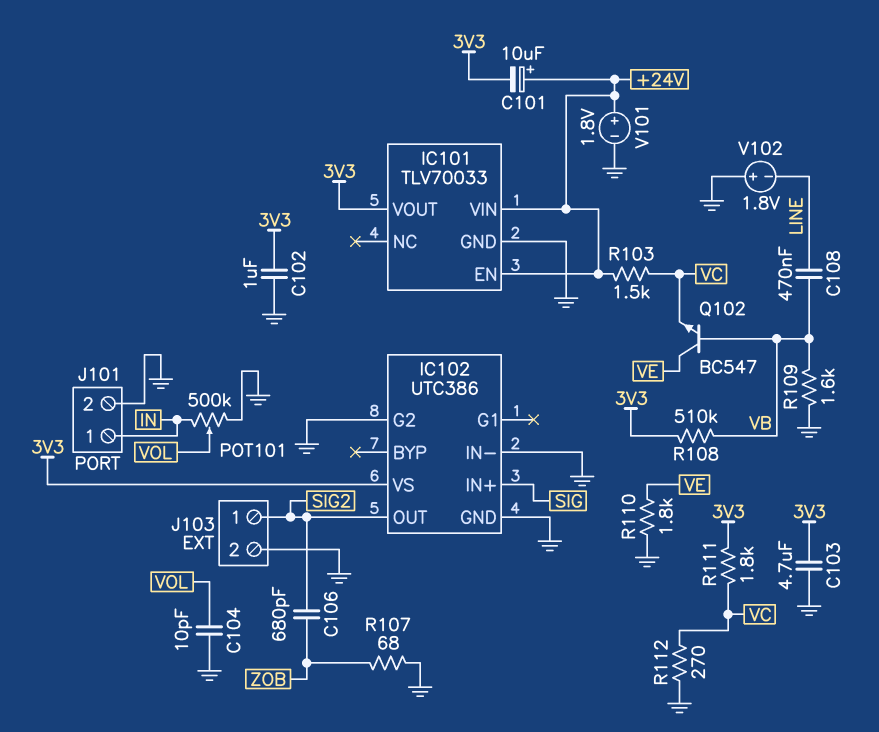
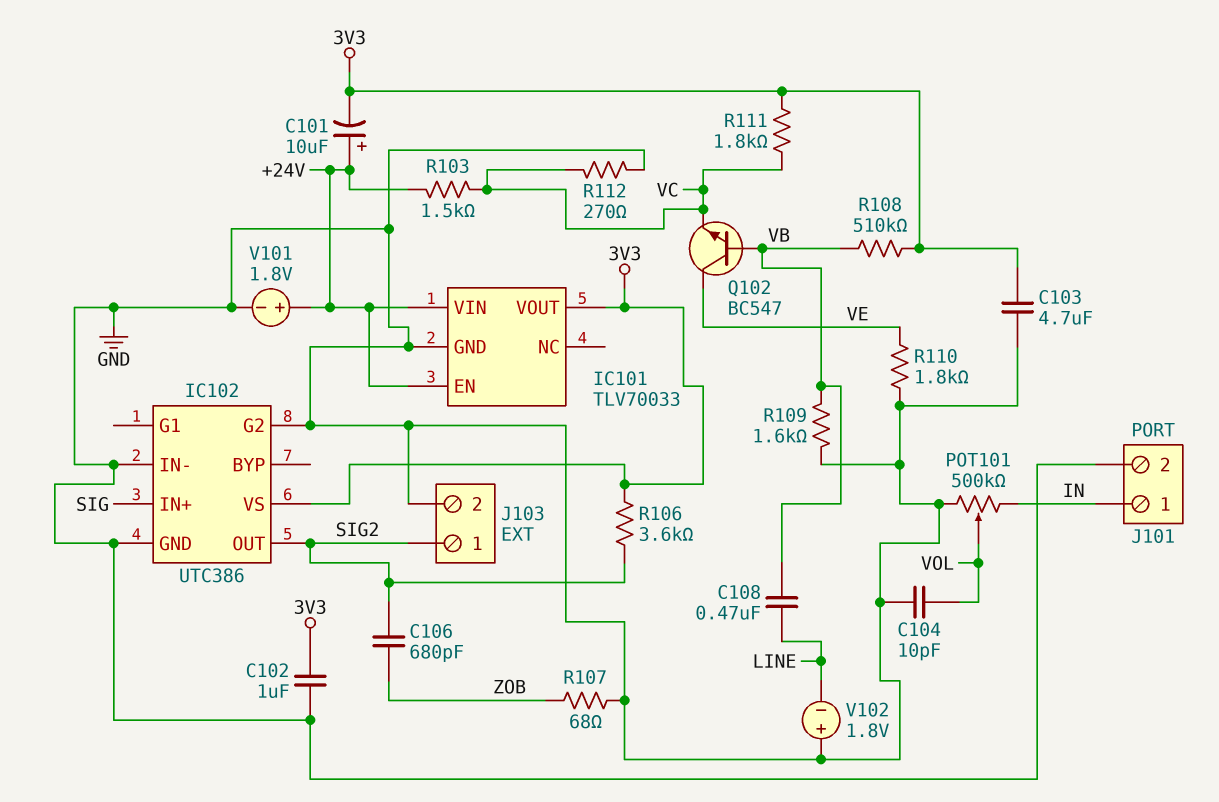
R106: none -> 3.6k (3V3, SIG2)

